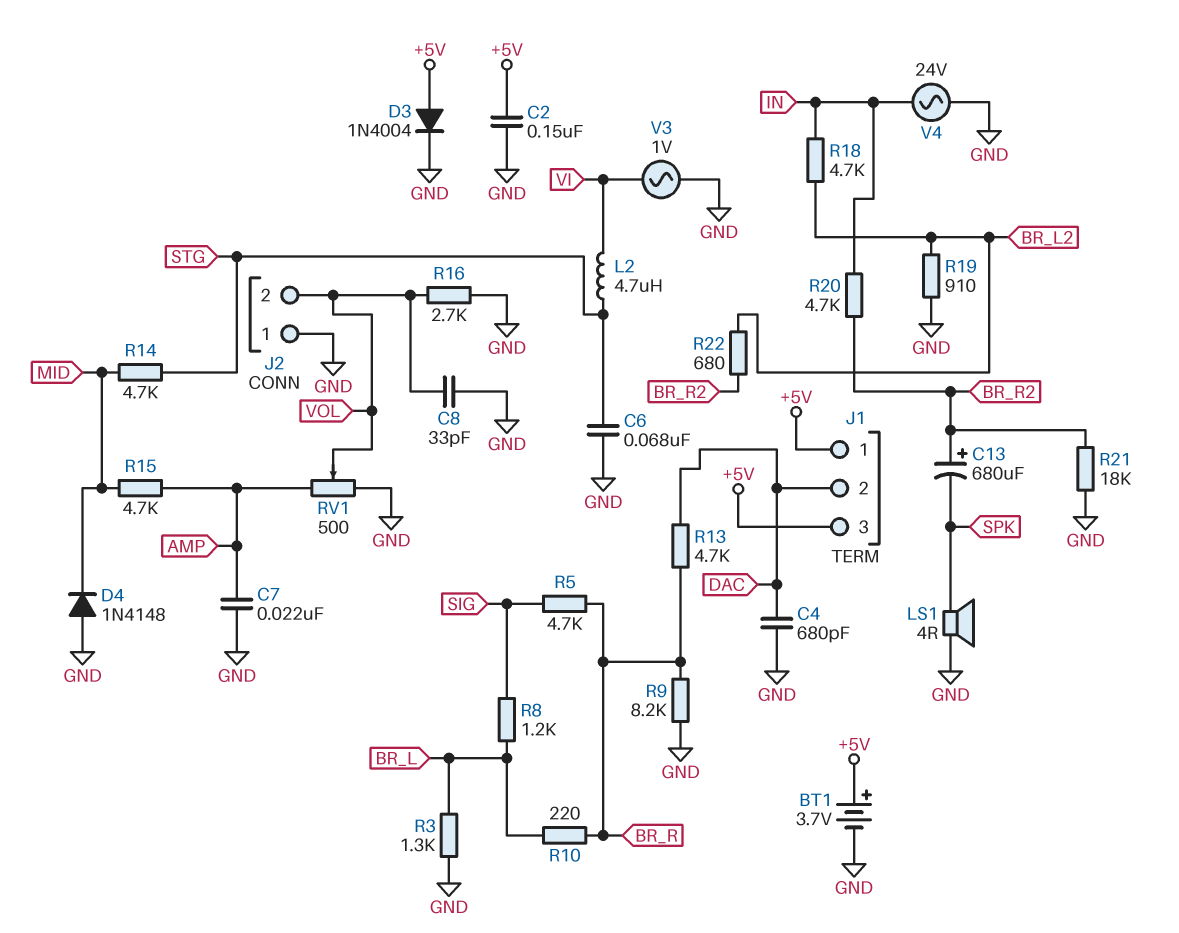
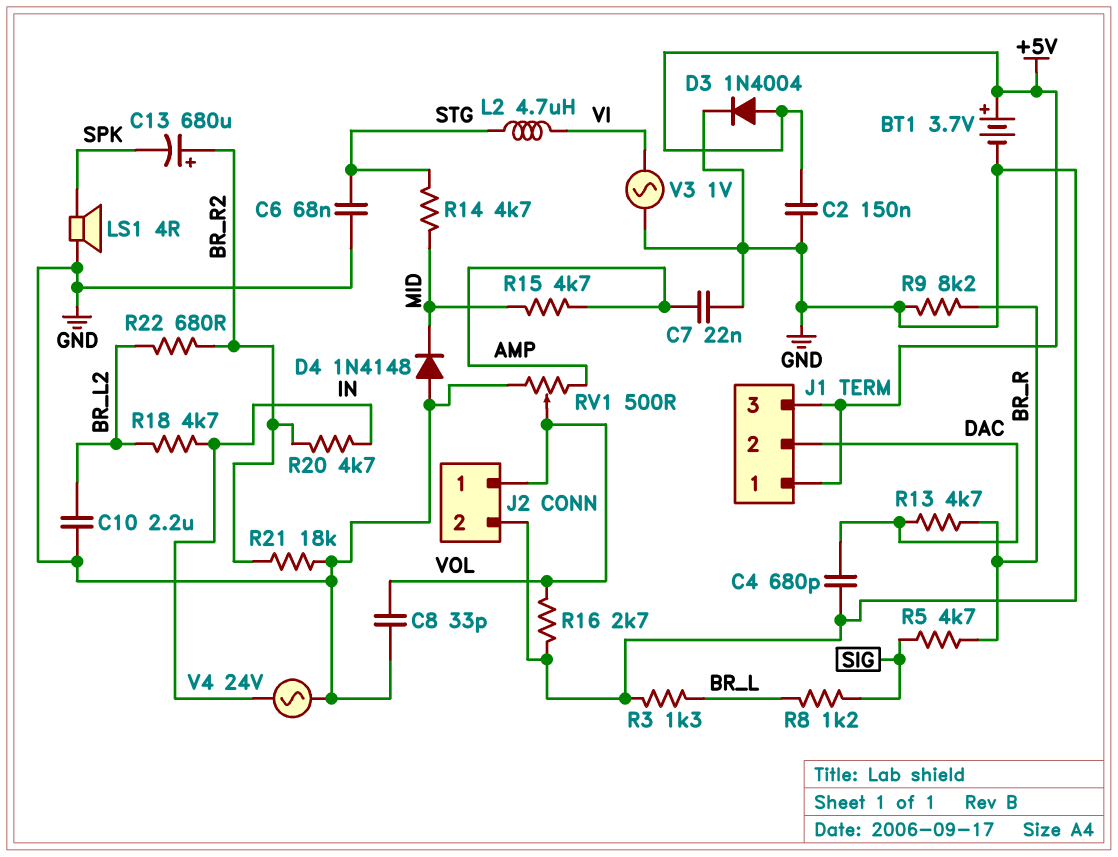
C10: none -> 2.2uF (BR_L2, GND)
J2 pin 1: GND -> VOL
J2 pin 2: VOL -> GND
R10: 220 (BR_L, BR_R) -> none
R19: 910 (BR_L2, GND) -> none

